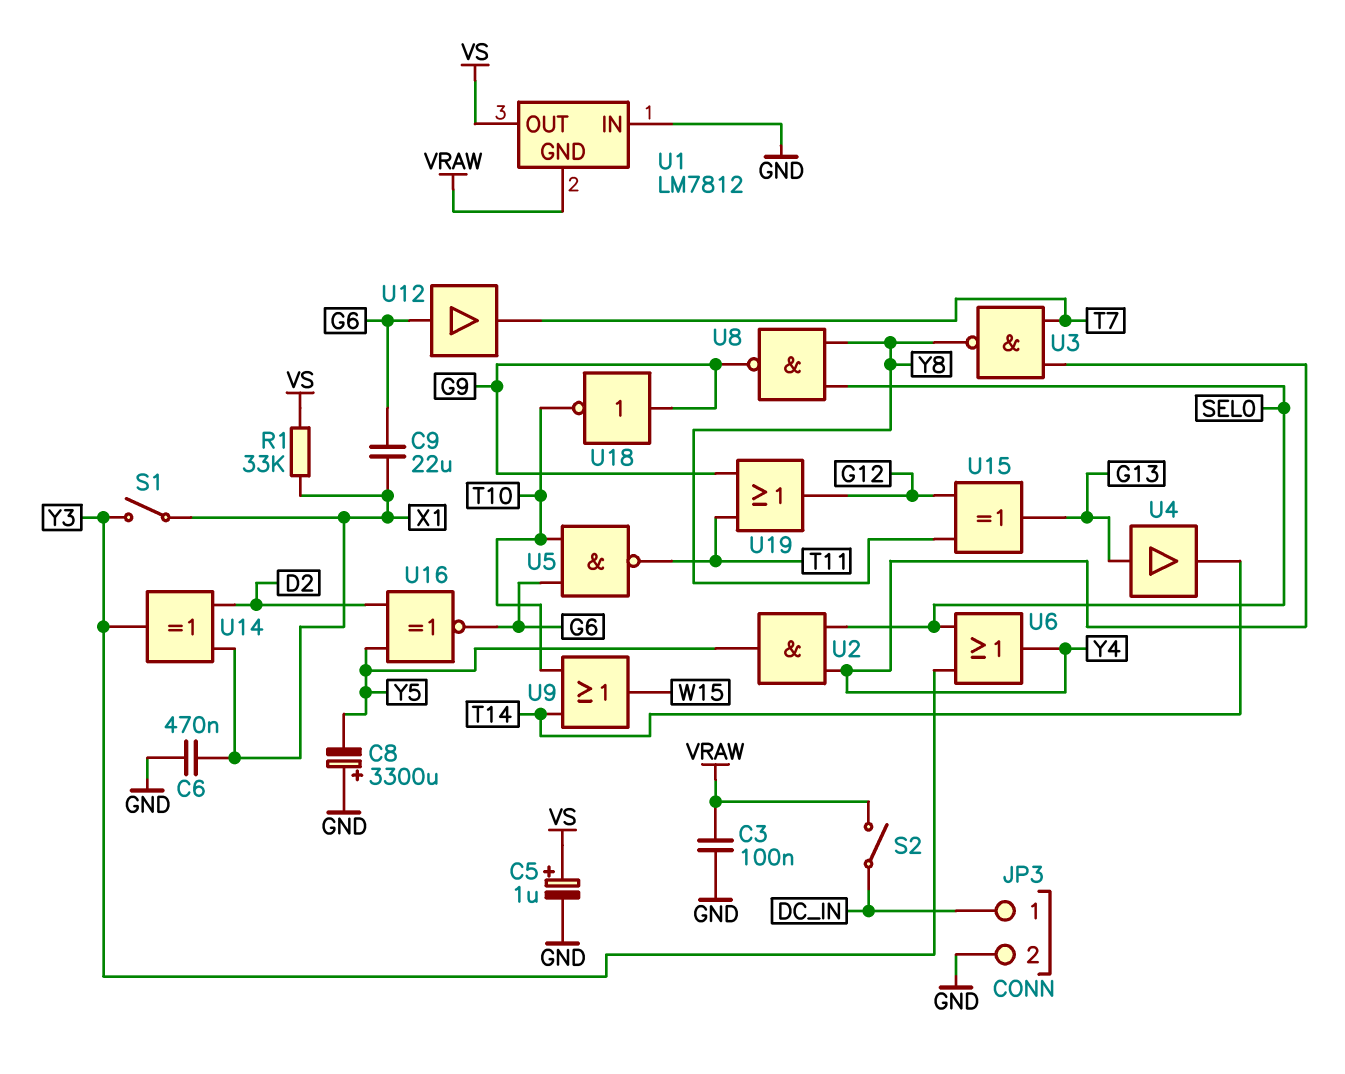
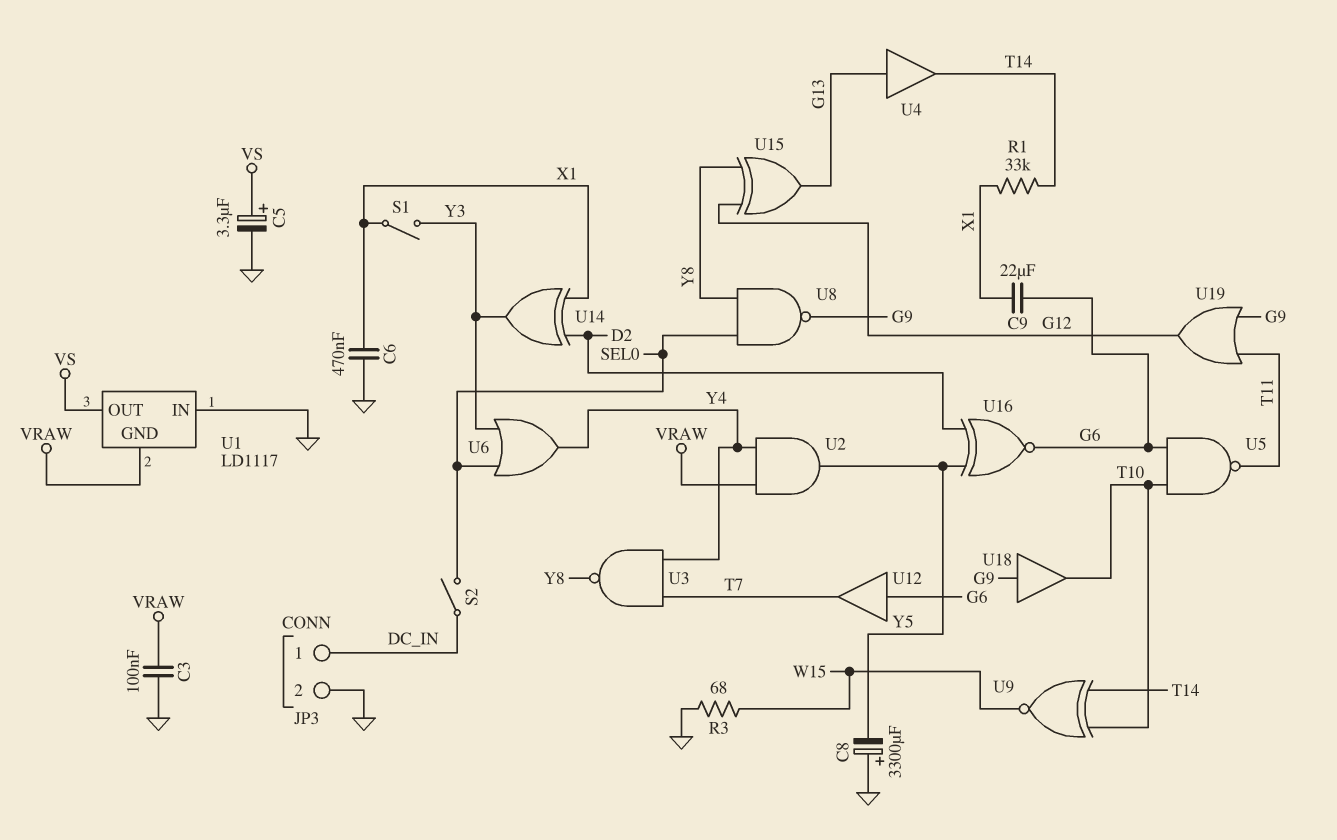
C5: 1uF (plus VS, minus GND) -> 3.3uF (plus VS, minus GND)
R1: 33k (VS, X1) -> 33k (T14, X1)
R3: none -> 68 (GND, W15)
S2: switch (DC_IN, VRAW) -> switch (DC_IN, SEL0)
U1: LM7812 -> LD1117
U2: AND (in SEL0, in Y4, out Y5) -> AND (in VRAW, in Y4, out Y5)
U9: OR (in T10, in T14, out W15) -> XNOR (in T10, in T14, out W15)
U18: NOT (in G9, out T10) -> buffer (in G9, out T10)

